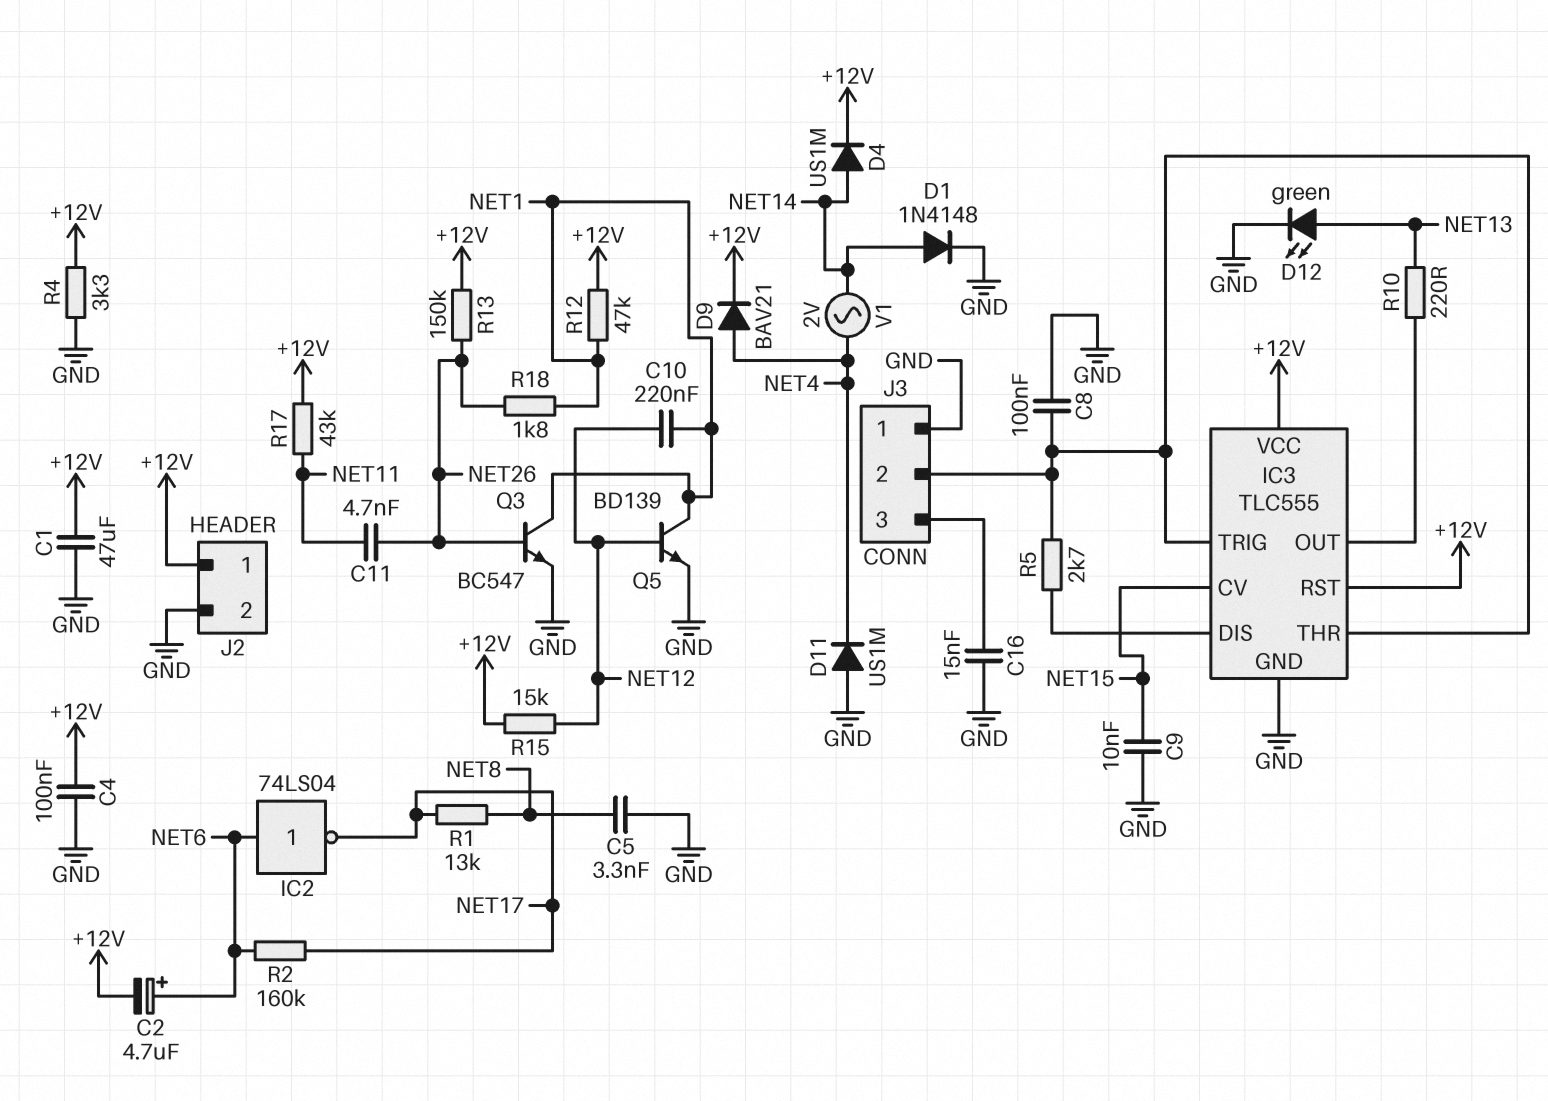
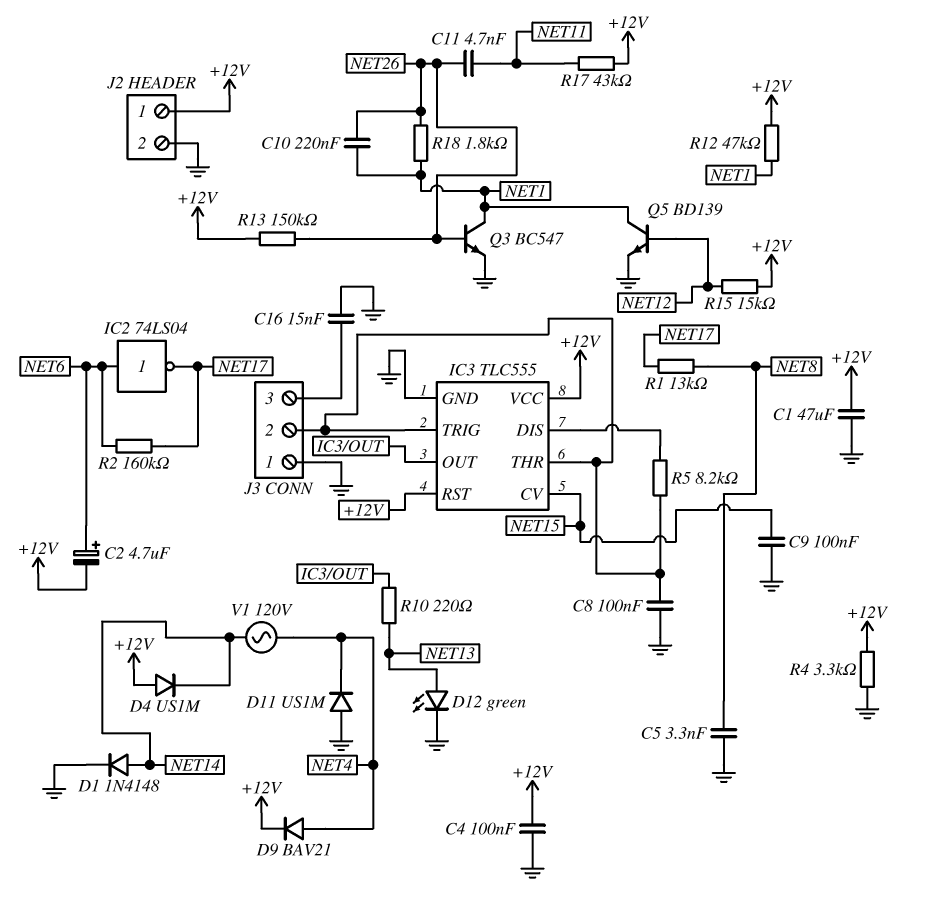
C9: 10nF (GND, NET15) -> 100nF (GND, NET15)
C10: 220nF (NET1, NET12) -> 220nF (NET1, NET26)
D4: diode US1M (A NET14, K +12V) -> diode US1M (A +12V, K NET14)
R5: 2.7k (IC3/DIS, IC3/THR) -> 8.2k (IC3/DIS, IC3/THR)
V1: AC 2V (NET4, NET14) -> AC 120V (NET4, NET14)

